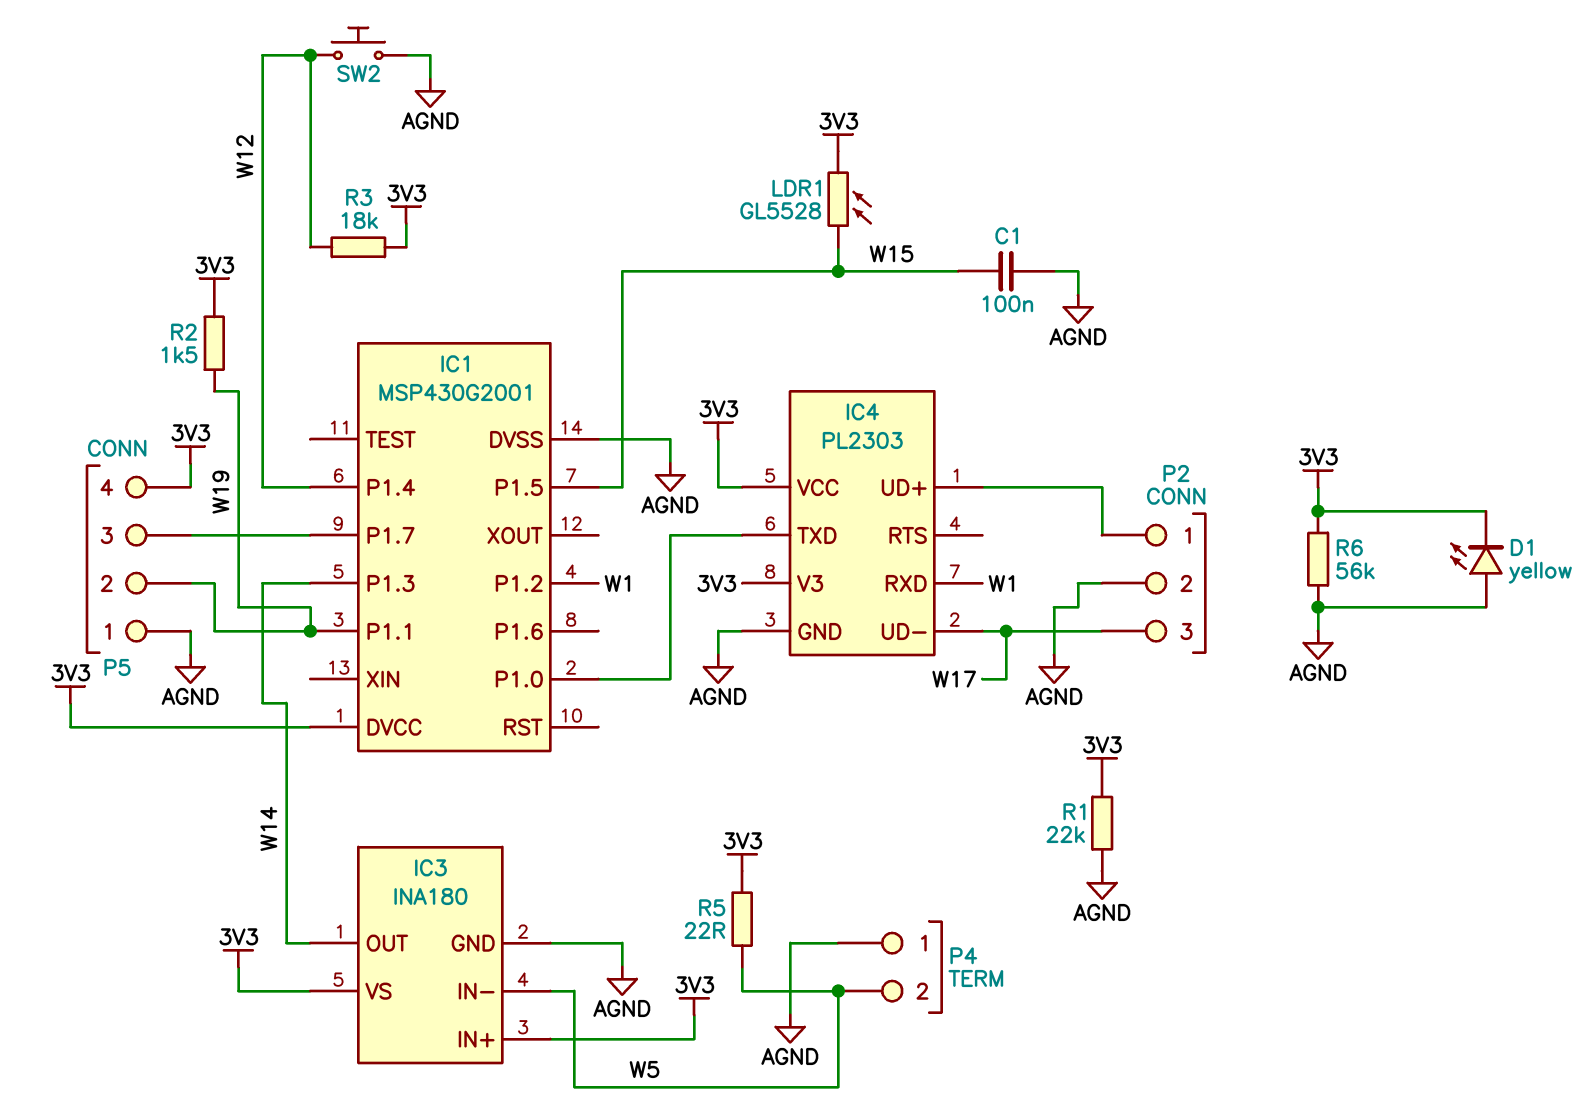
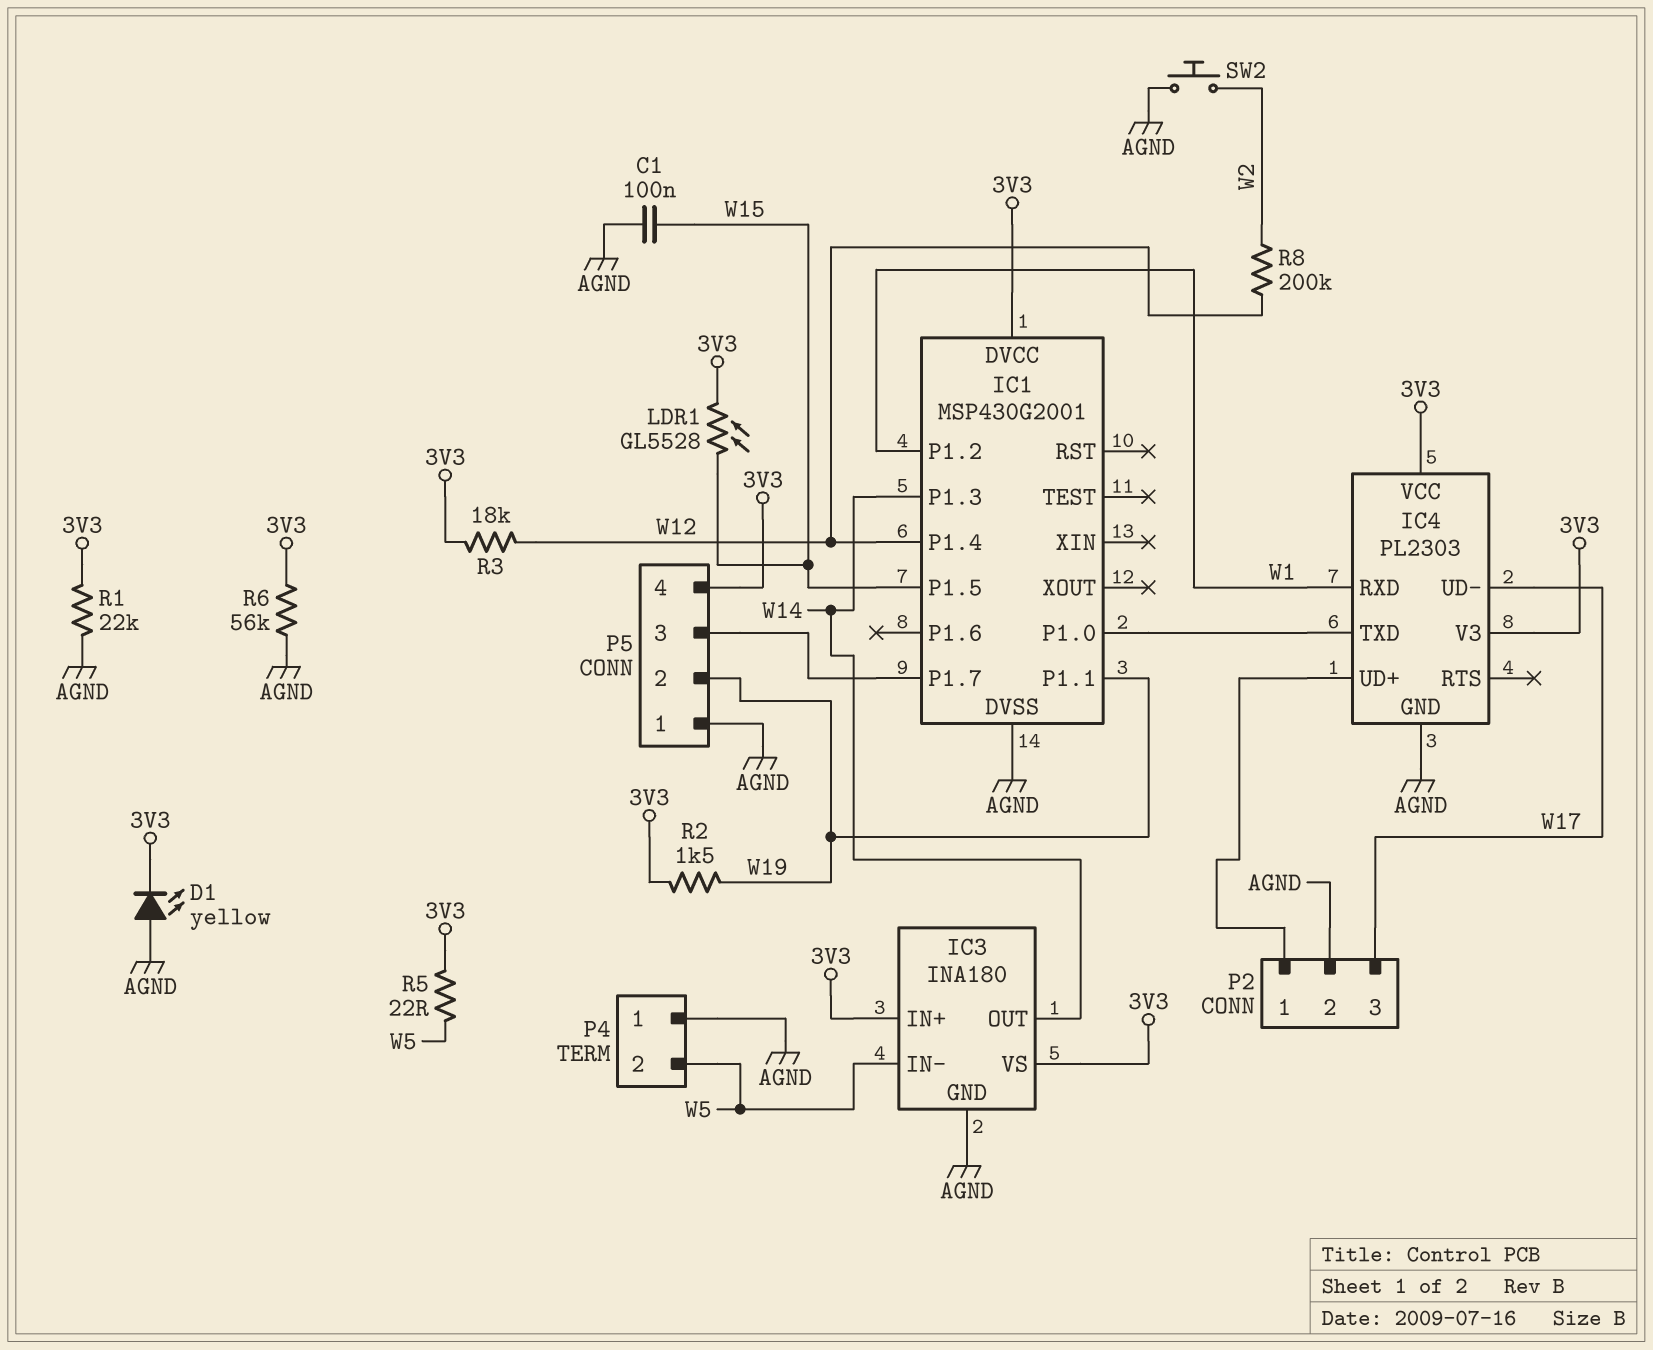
R8: none -> 200k (W2, W12)
SW2: button (AGND, W12) -> button (AGND, W2)

